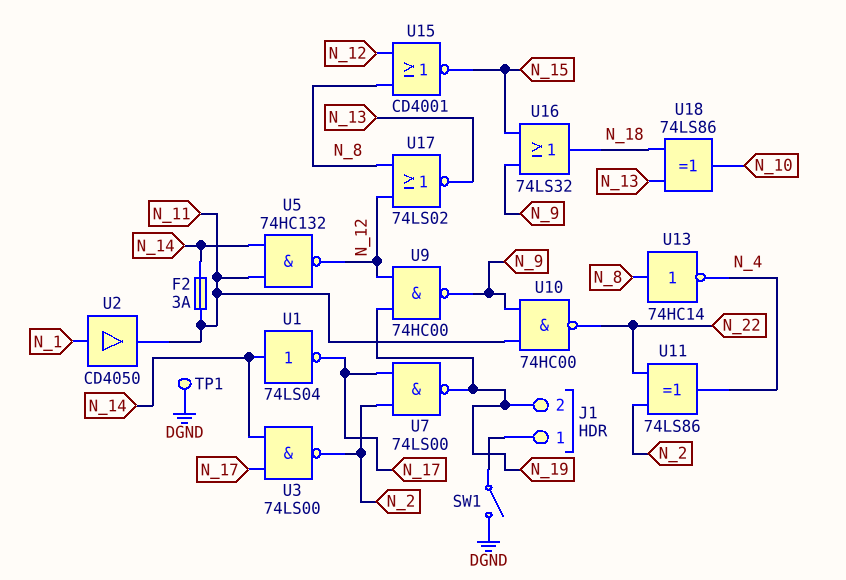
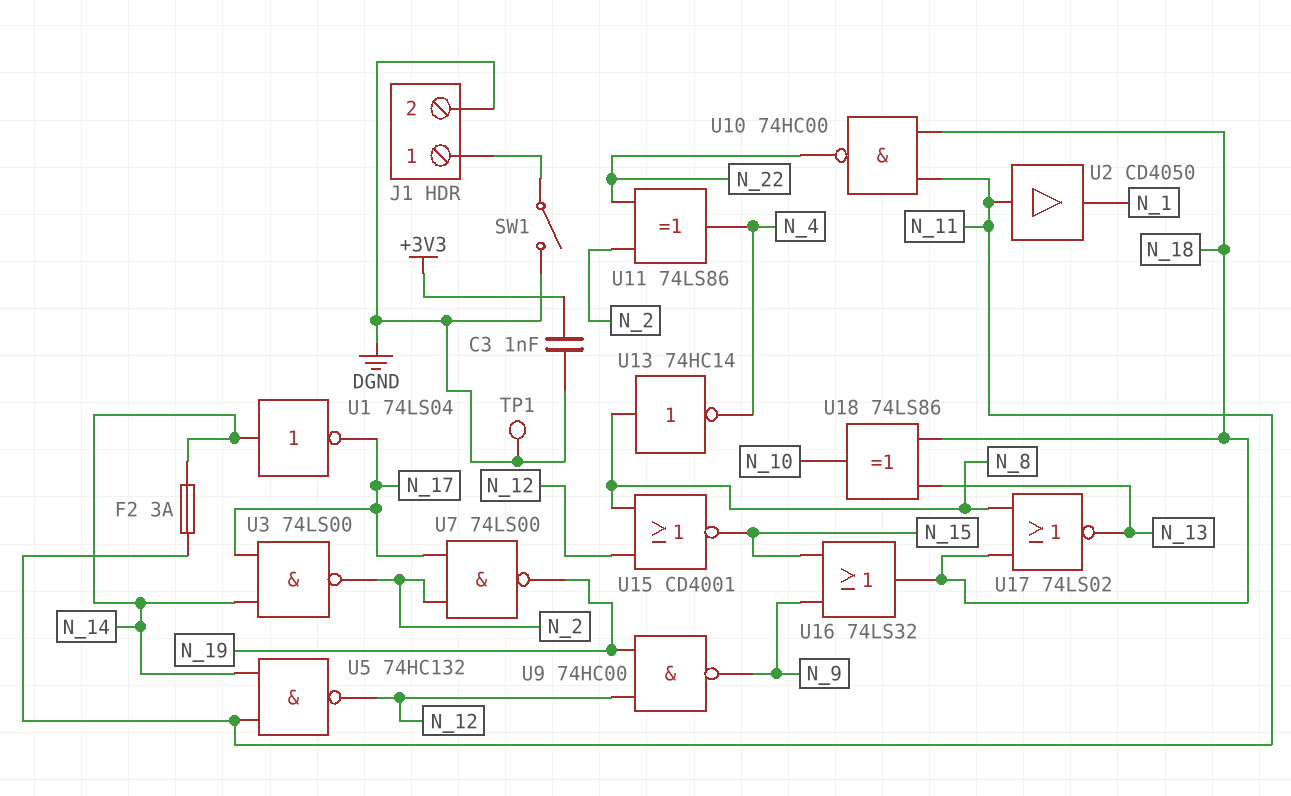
C3: none -> 1nF (+3V3, DGND)
J1 pin 2: N_19 -> DGND
U2: buffer CD4050 (in N_1, out N_11) -> buffer CD4050 (in N_11, out N_1)
U10: NAND 74HC00 (in N_9, in N_11, out N_22) -> NAND 74HC00 (in N_11, in N_18, out N_22)
U17: NOR 74LS02 (in N_8, in N_12, out N_13) -> NOR 74LS02 (in N_8, in N_18, out N_13)

